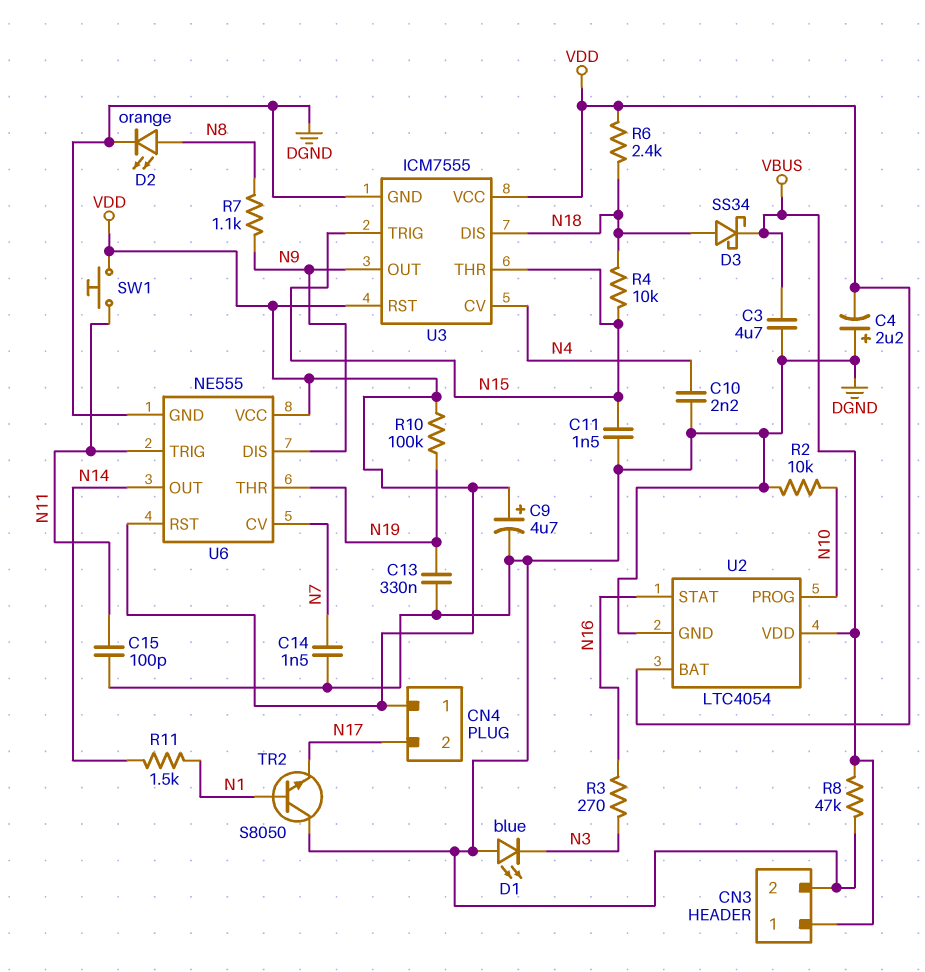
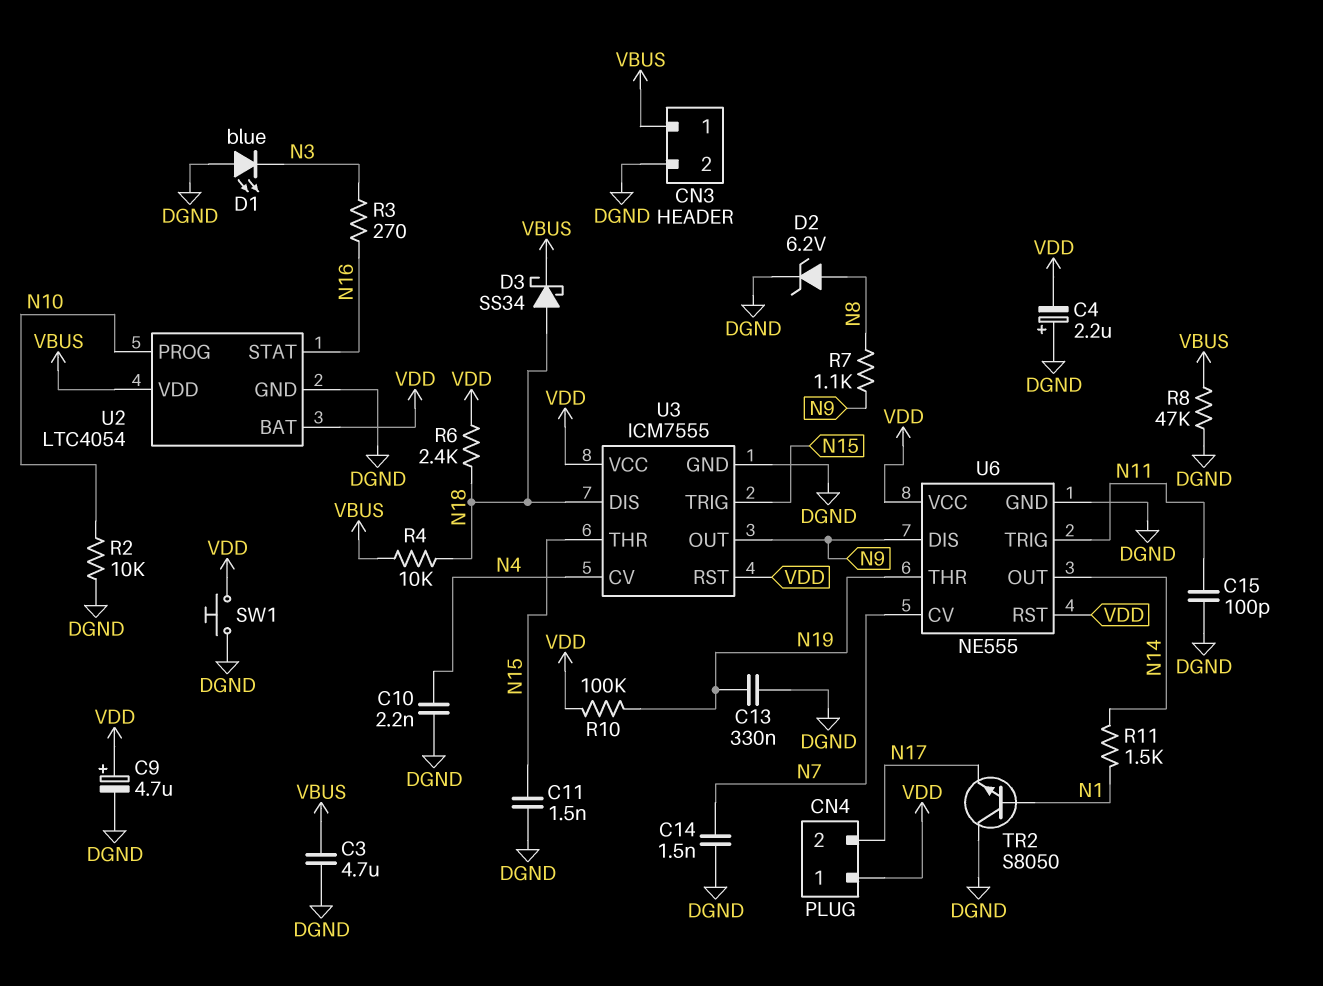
D2: LED orange (A N8, K DGND) -> zener 6.2V (A N8, K DGND)
R4: 10k (N15, N18) -> 10k (N18, VBUS)
SW1: button (N11, VDD) -> button (DGND, VDD)

